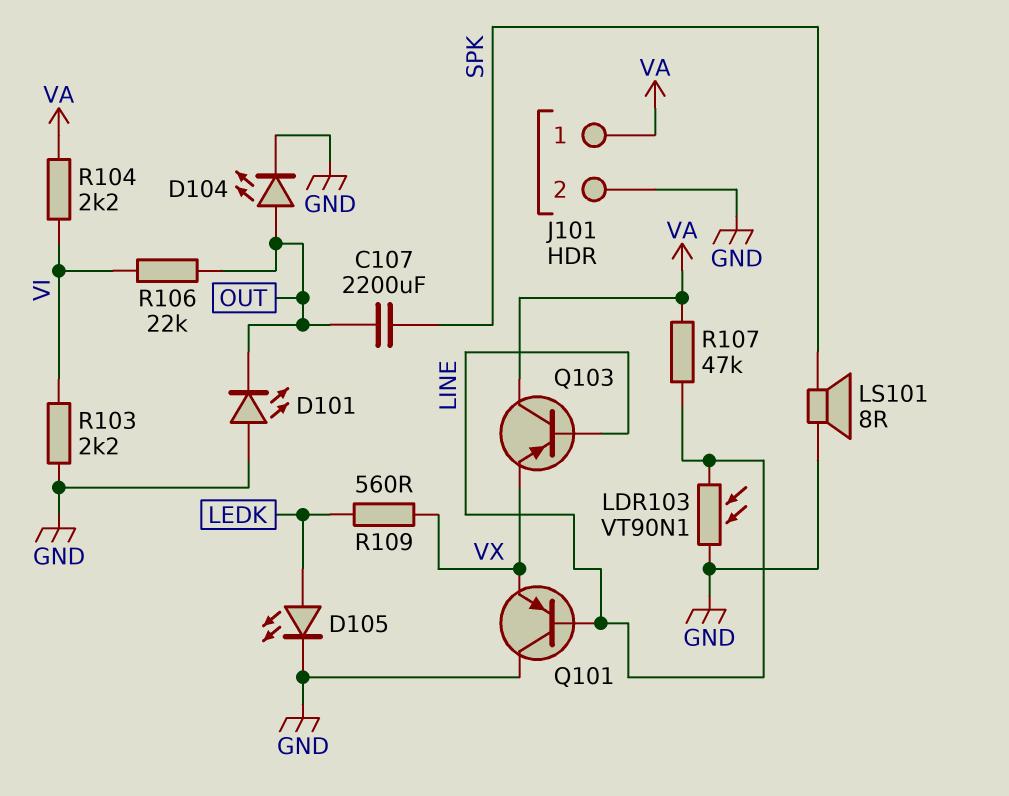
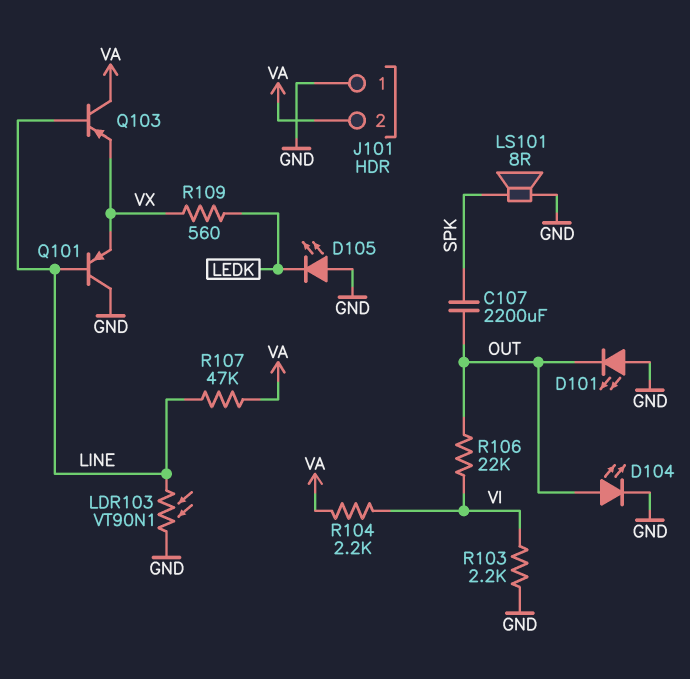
D105: LED (A LEDK, K GND) -> LED (A GND, K LEDK)
J101 pin 1: VA -> GND
J101 pin 2: GND -> VA

